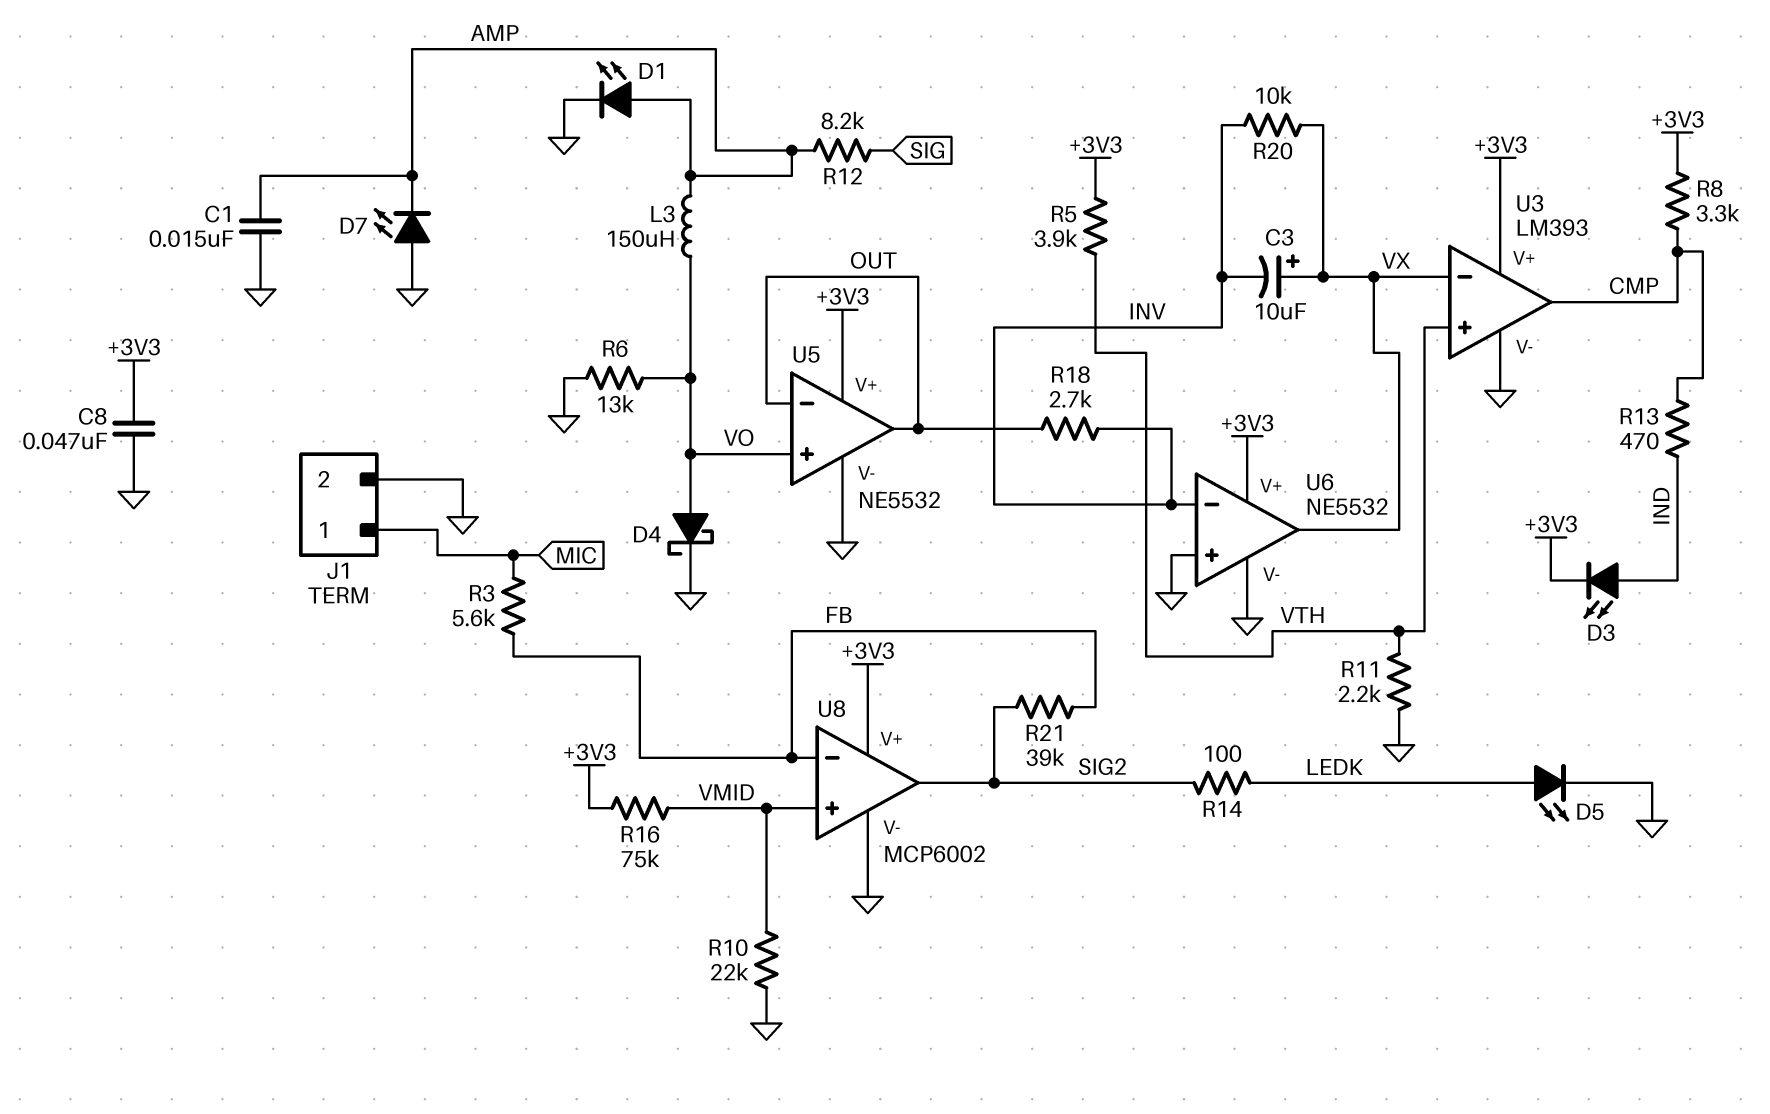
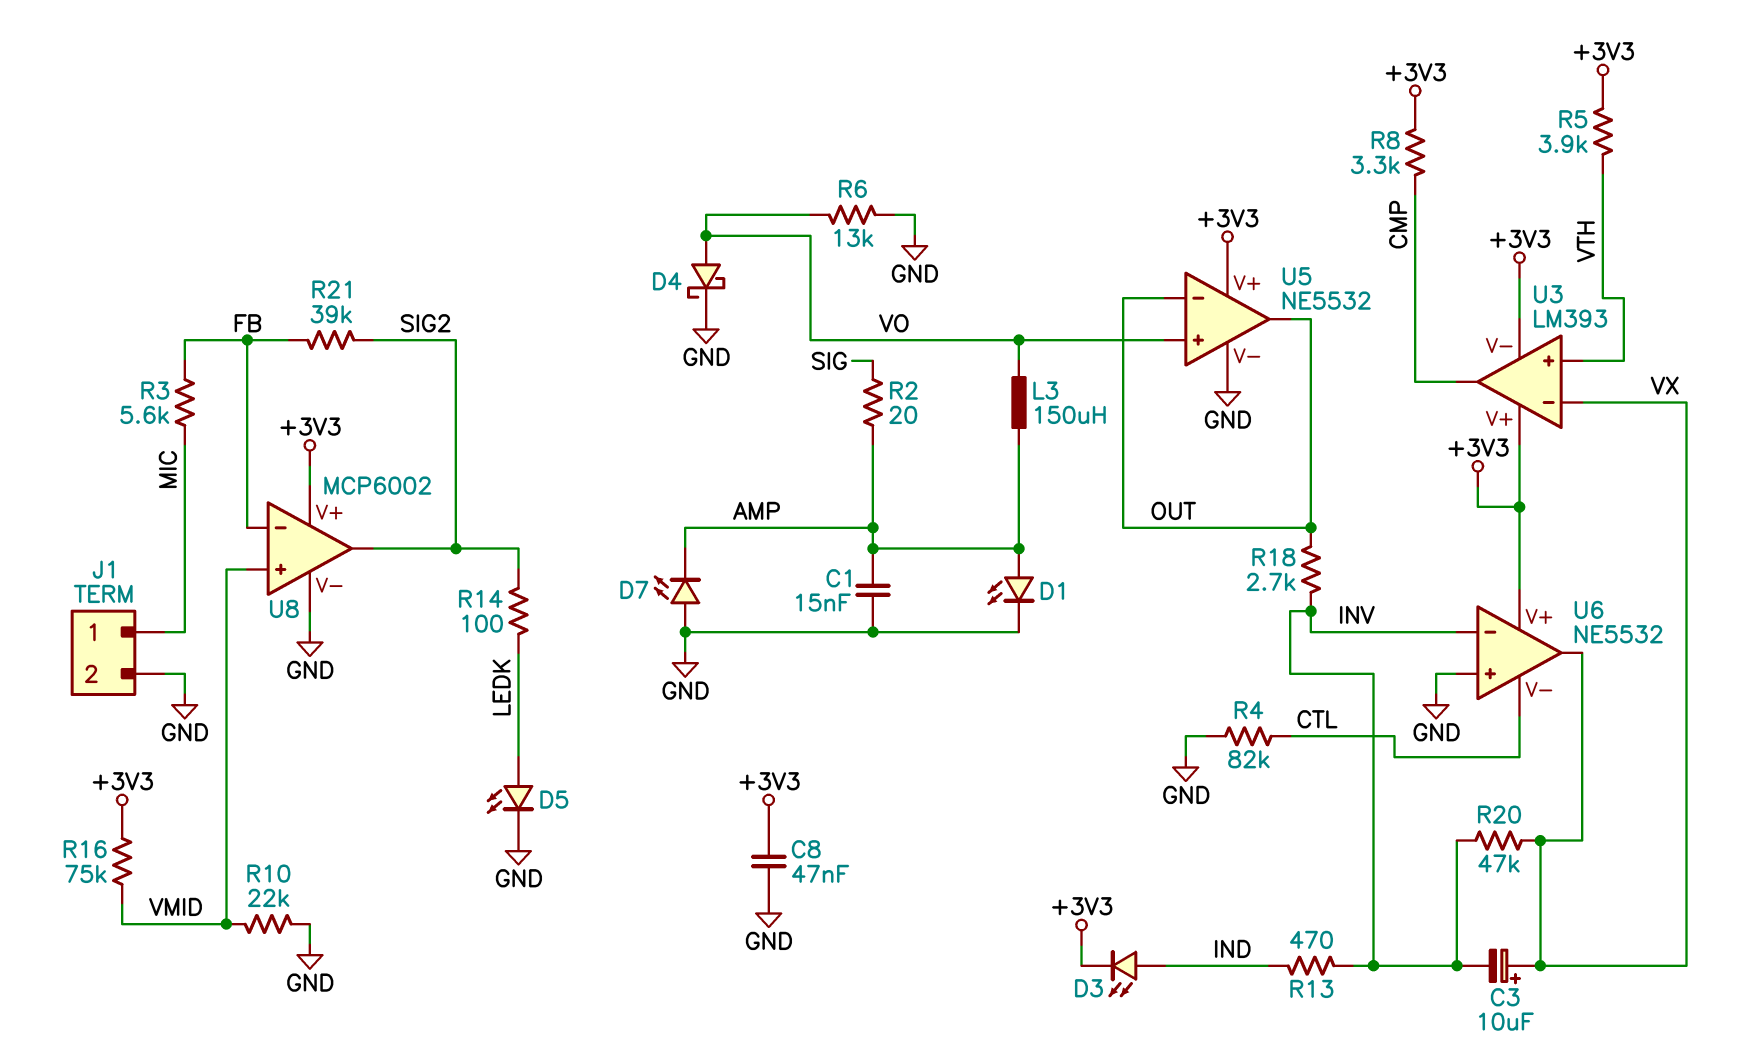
R2: none -> 20 (AMP, SIG)
R4: none -> 82k (CTL, GND)
R11: 2.2k (GND, VTH) -> none
R12: 8.2k (AMP, SIG) -> none
R13: 470 (CMP, IND) -> 470 (IND, INV)
R20: 10k (INV, VX) -> 47k (INV, VX)
U3 pin V-: GND -> +3V3
U6 pin V-: GND -> CTL

